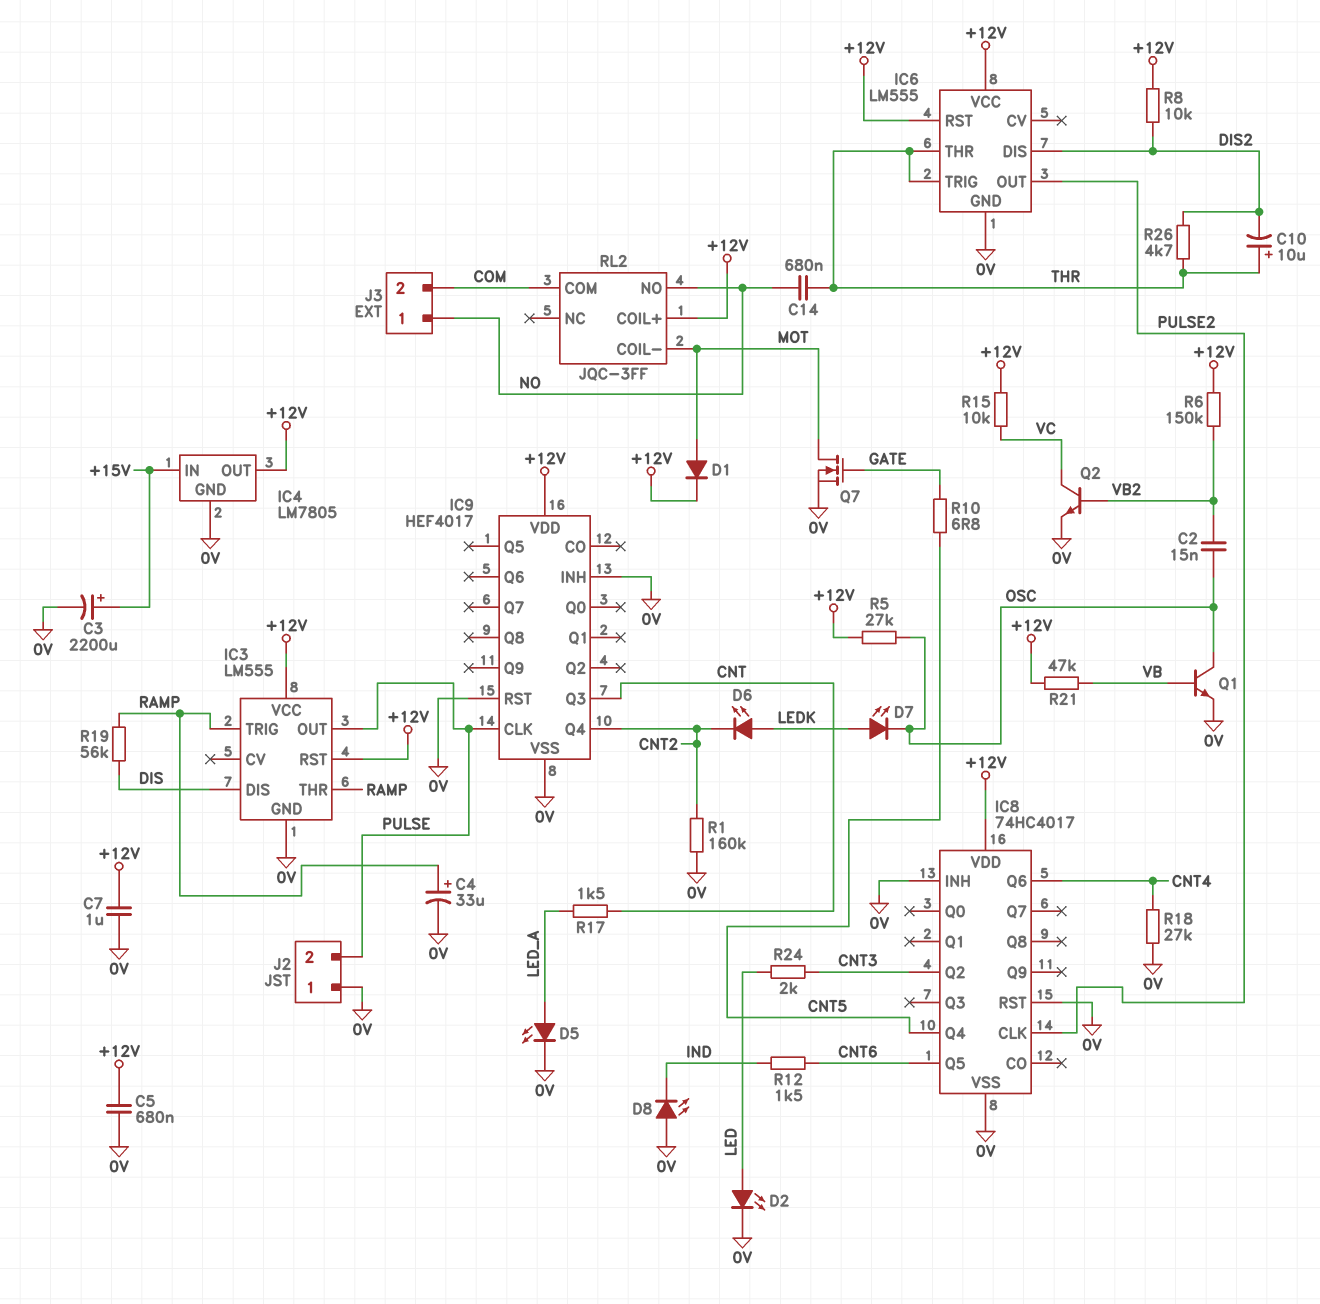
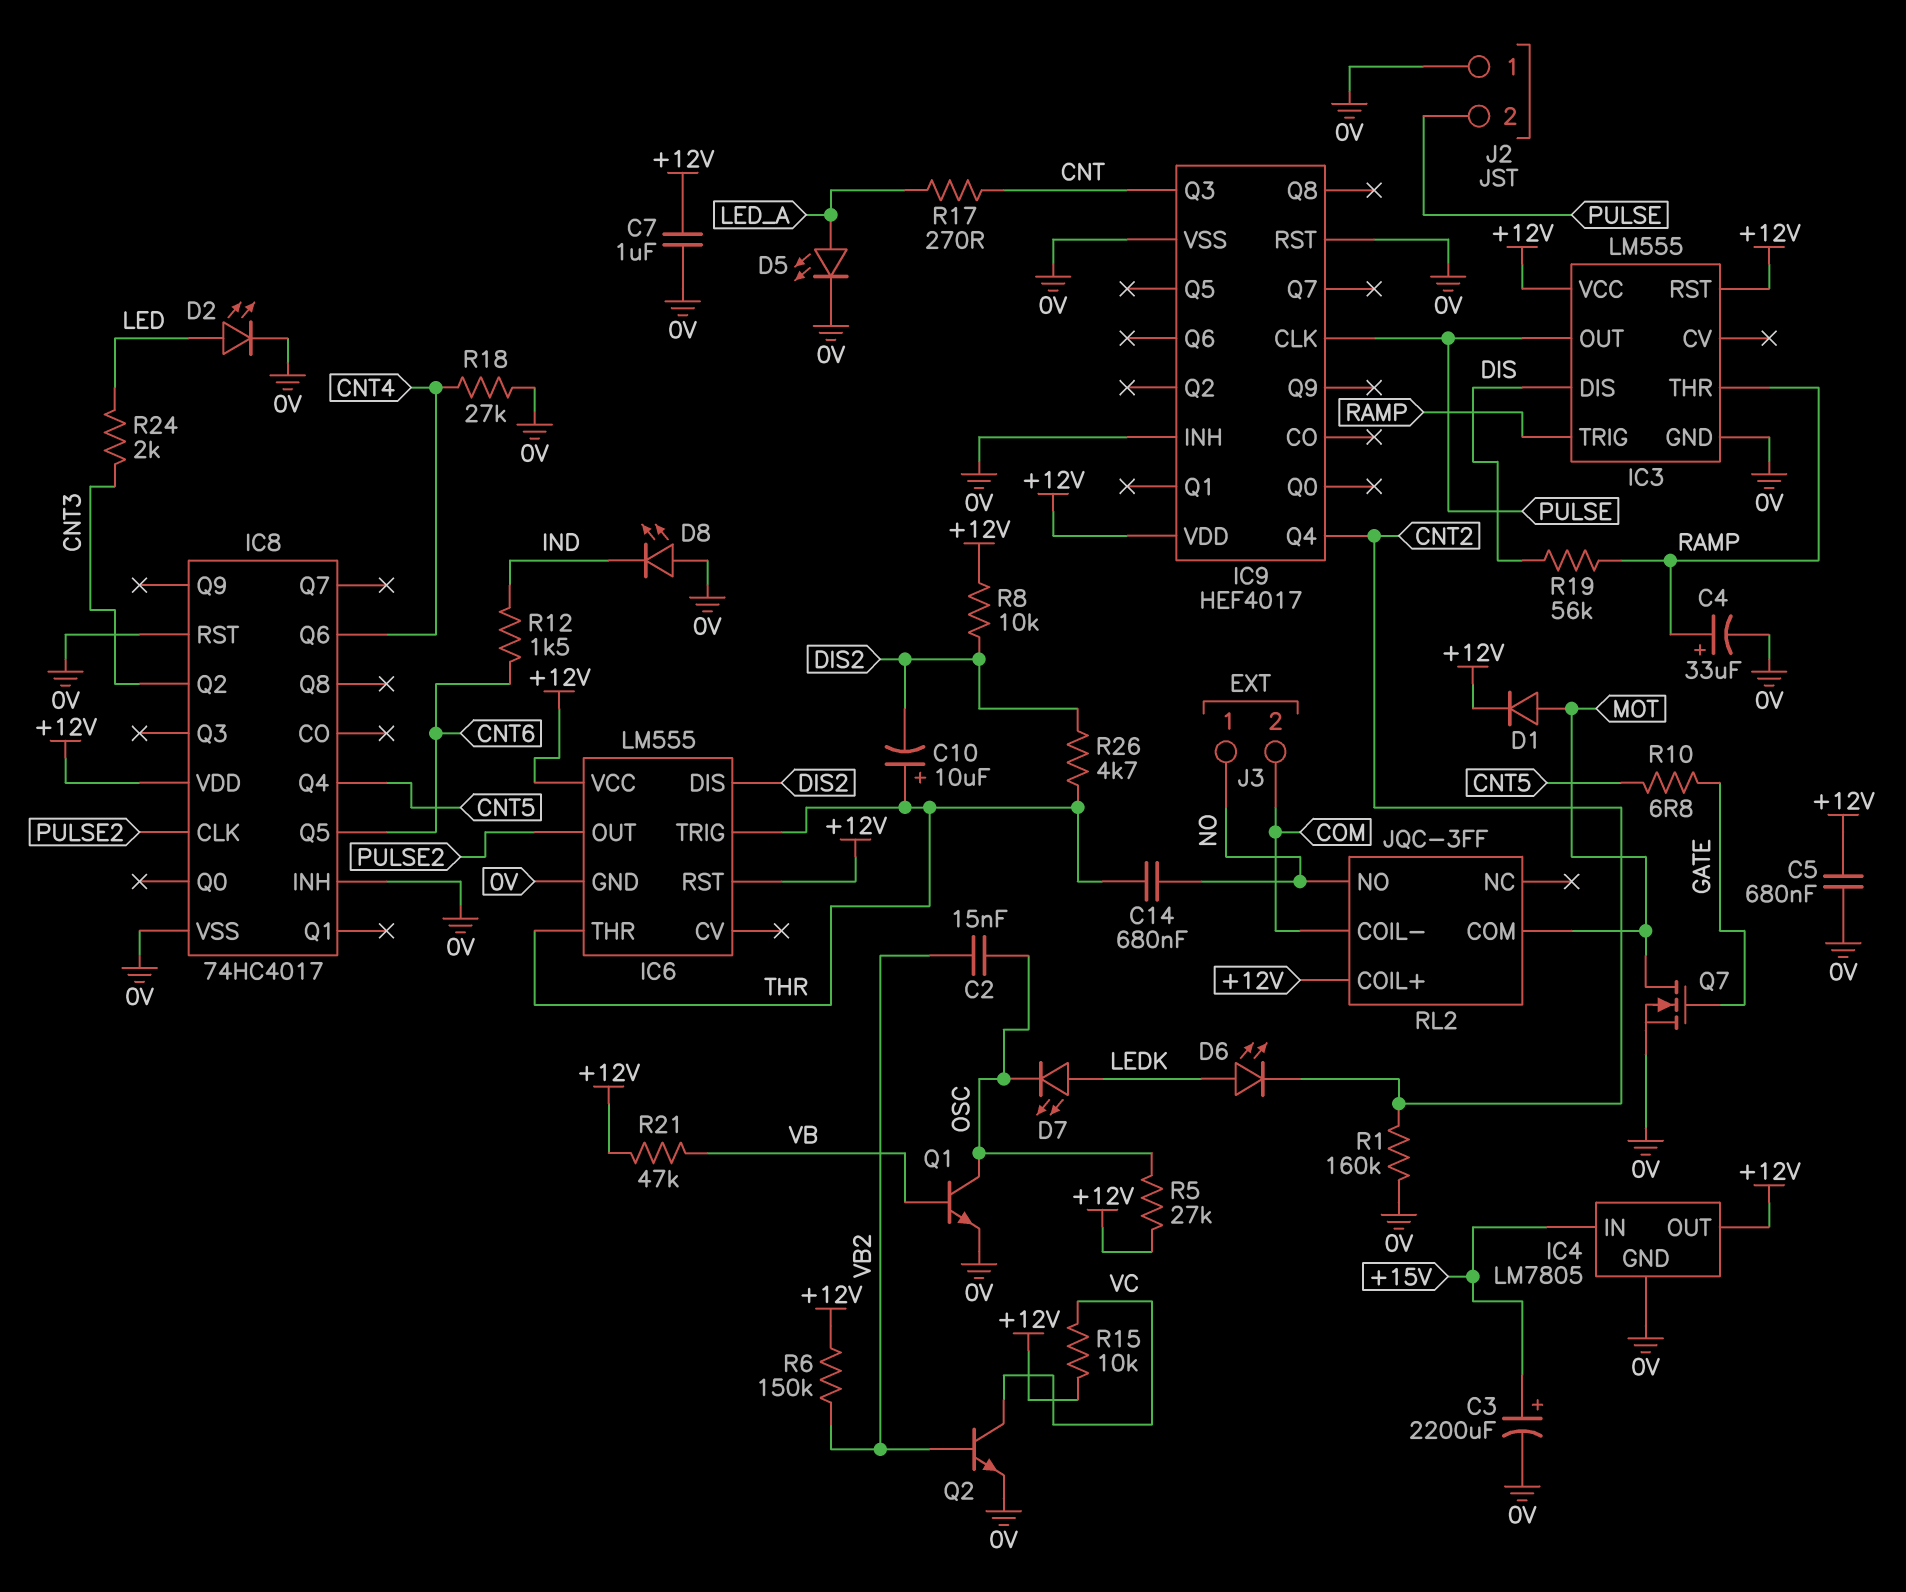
R17: 1.5k (CNT, LED_A) -> 270 (CNT, LED_A)
RL2 pin COIL-: MOT -> COM
RL2 pin COM: COM -> MOT

